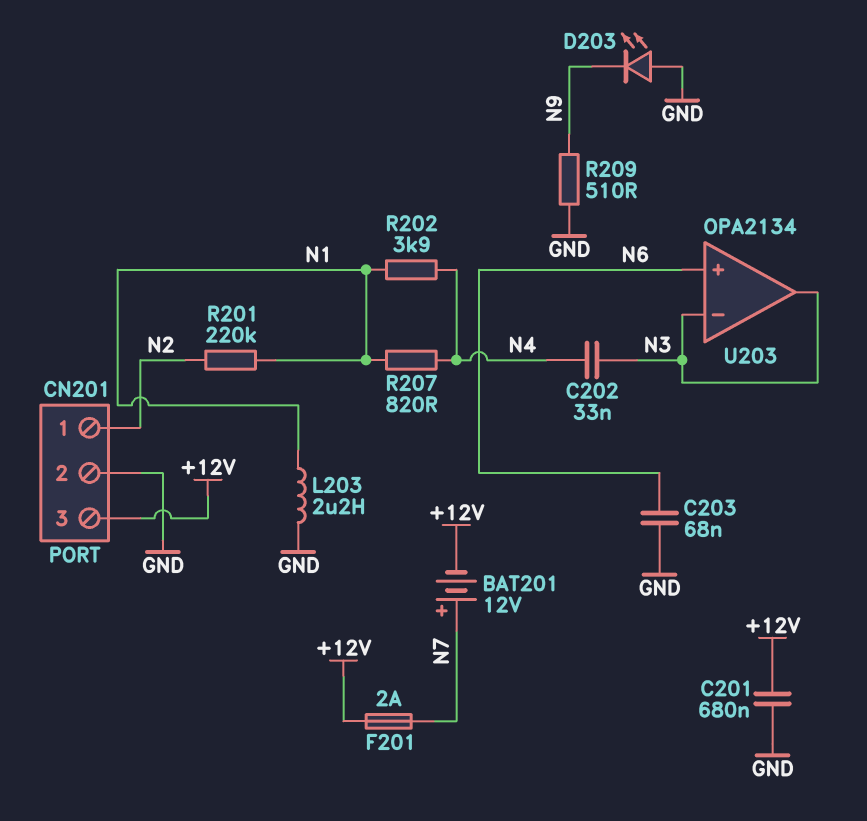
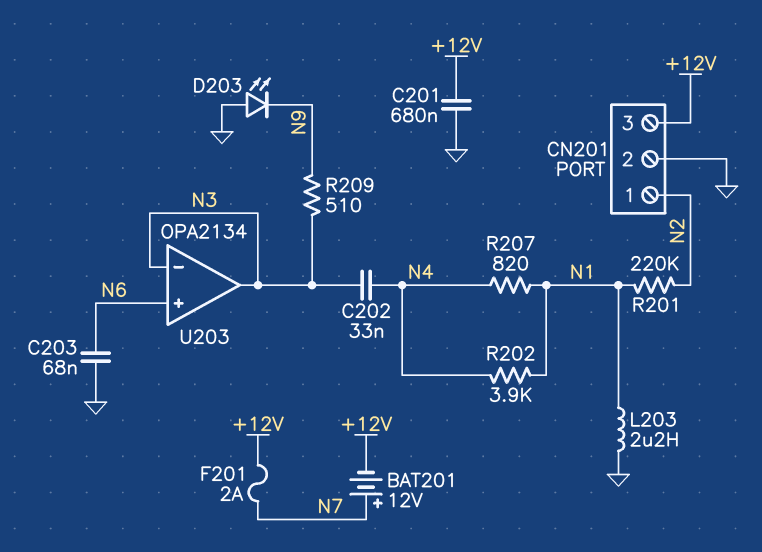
R209: 510 (GND, N9) -> 510 (N3, N9)

